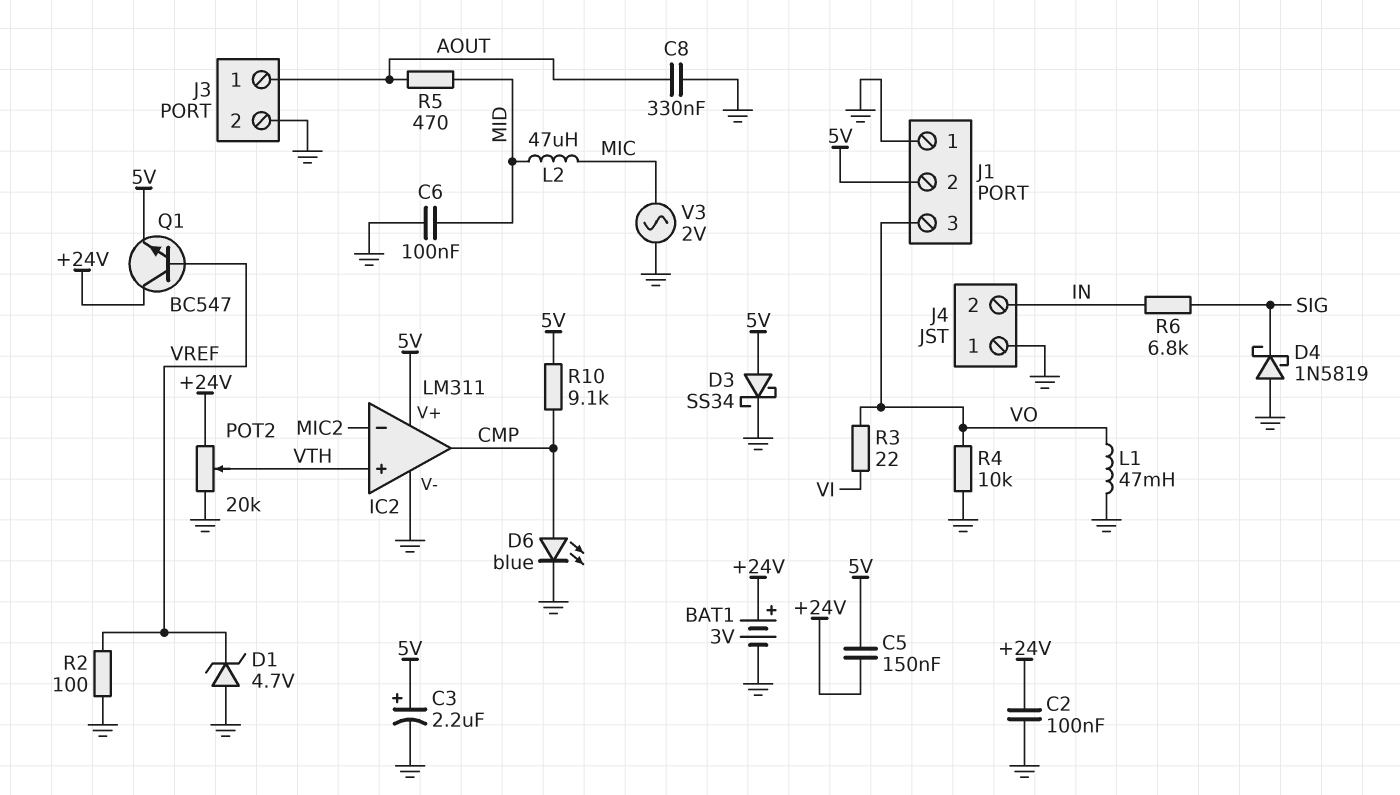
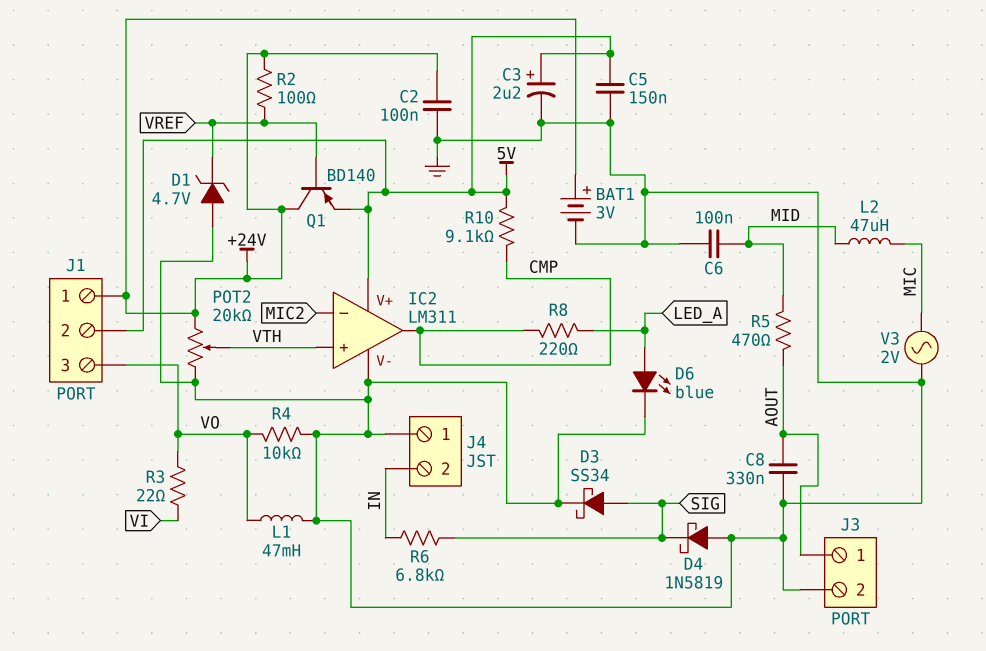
C5: 150nF (+24V, 5V) -> 150nF (5V, GND)
D3: schottky SS34 (A 5V, K GND) -> schottky SS34 (A SIG, K GND)
D6: LED blue (A CMP, K GND) -> LED blue (A LED_A, K GND)
J1 pin 1: GND -> +24V
Q1: NPN BC547 (B VREF, C +24V, E 5V) -> PNP BD140 (B VREF, C +24V, E 5V)
R2: 100 (GND, VREF) -> 100 (+24V, VREF)
R8: none -> 220 (CMP, LED_A)

